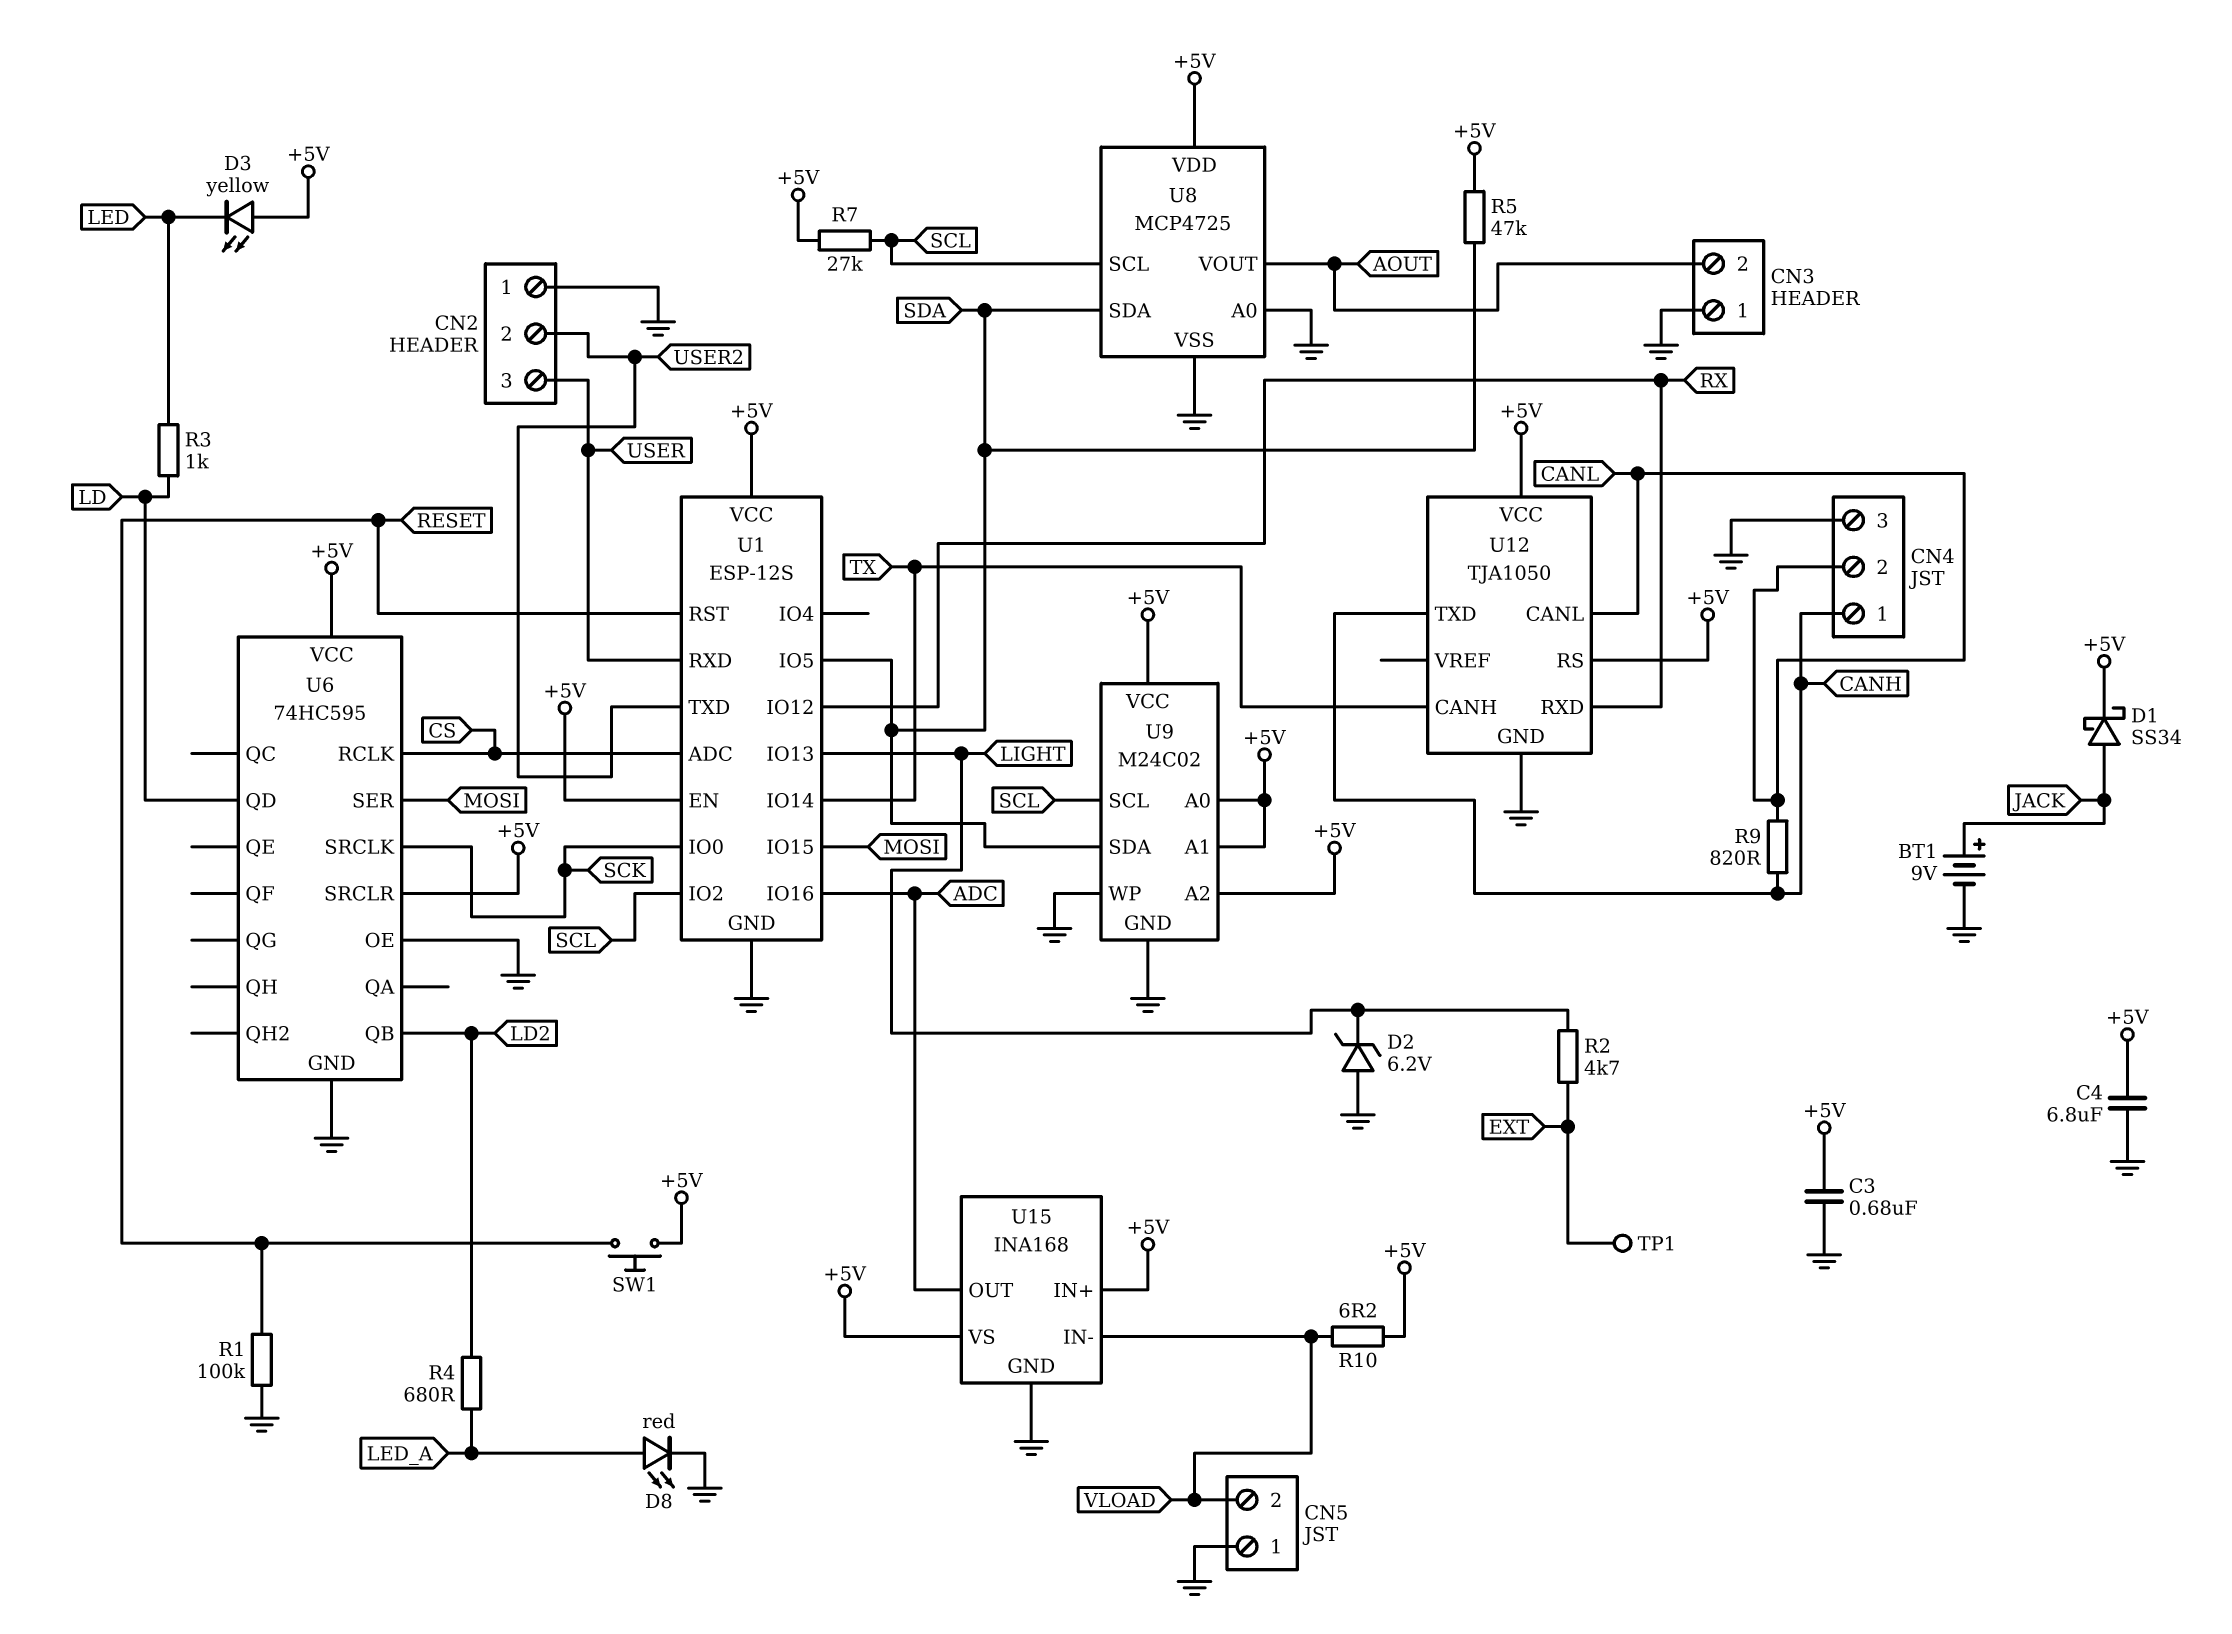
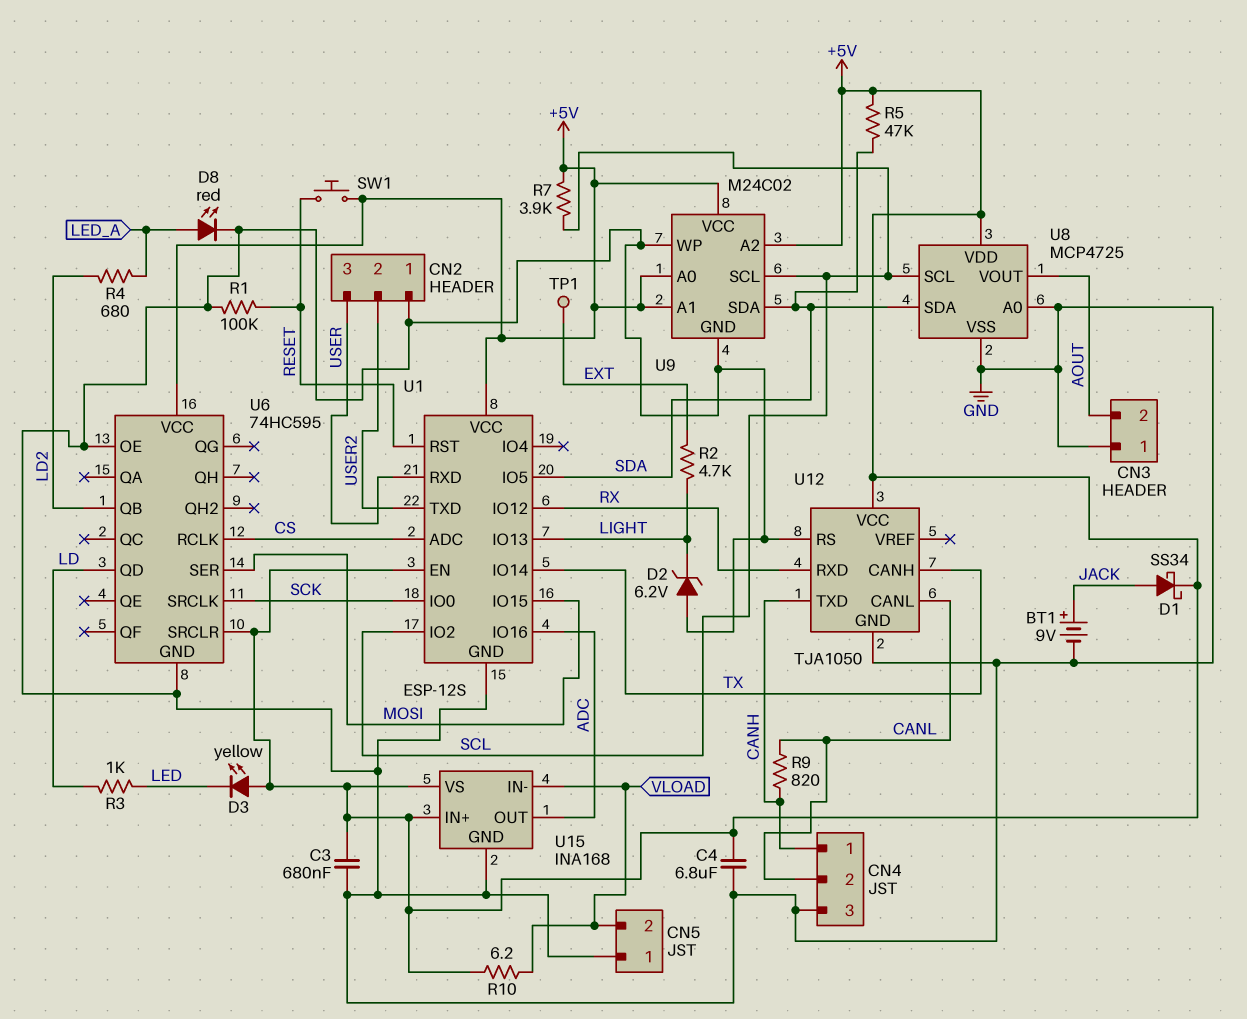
R7: 27k (+5V, SCL) -> 3.9k (+5V, SCL)
U12 pin RS: +5V -> GND

